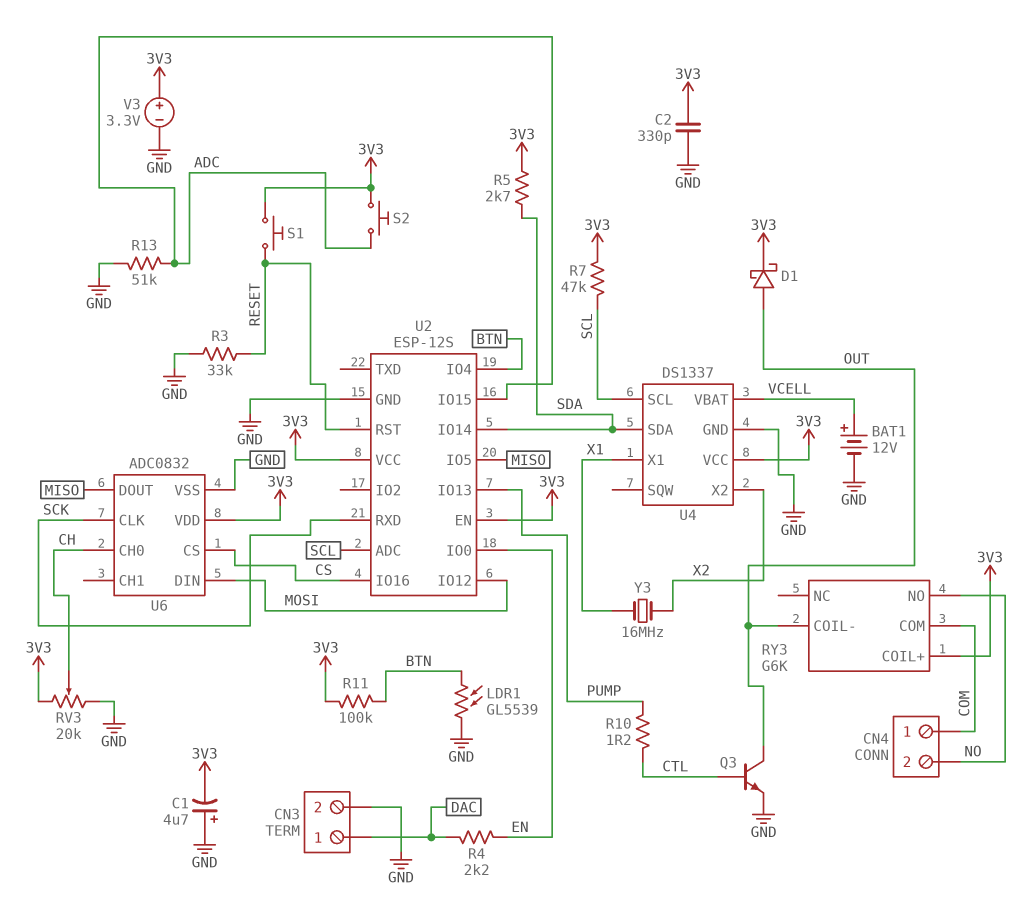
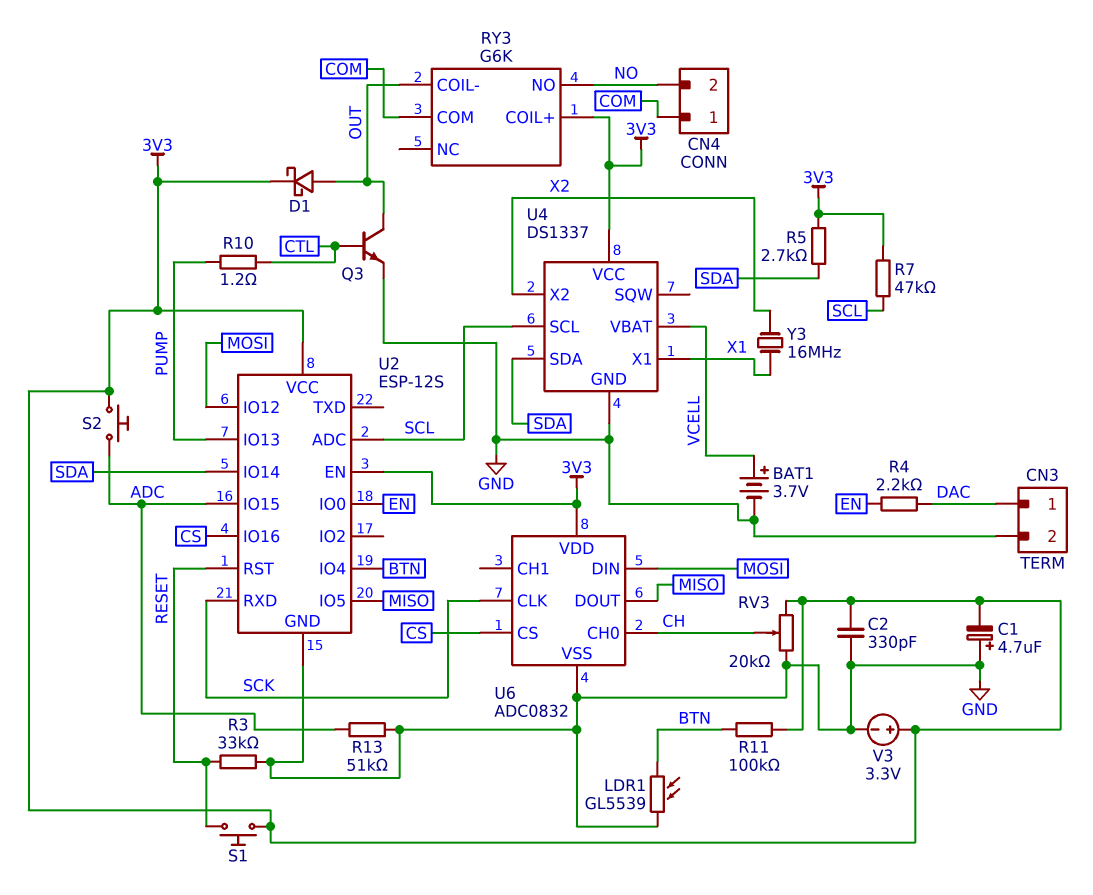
BAT1: 12V (plus VCELL, minus GND) -> 3.7V (plus VCELL, minus GND)

